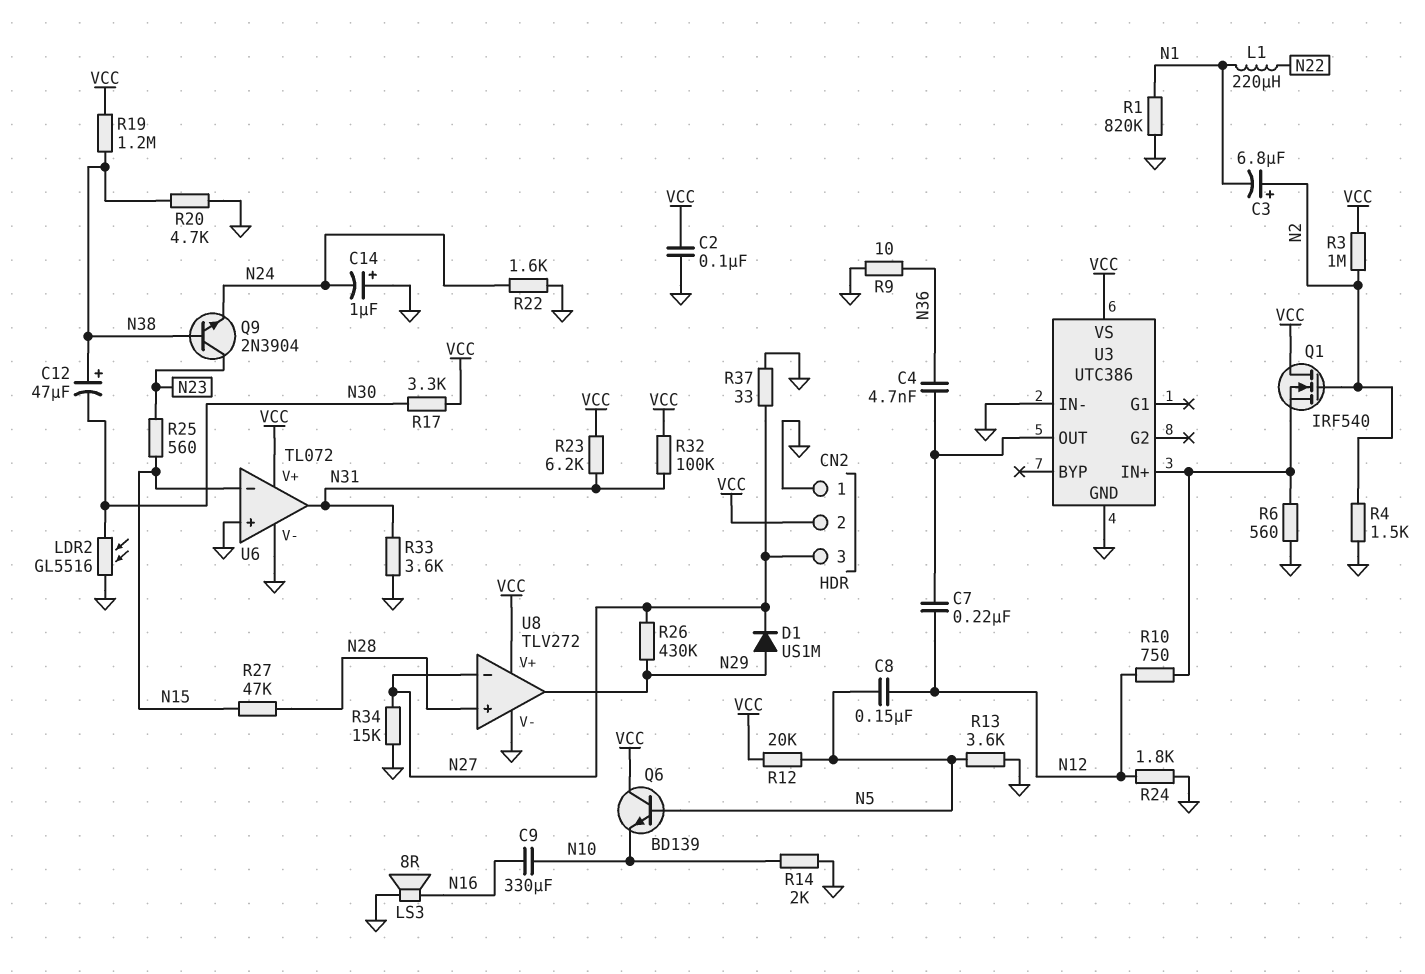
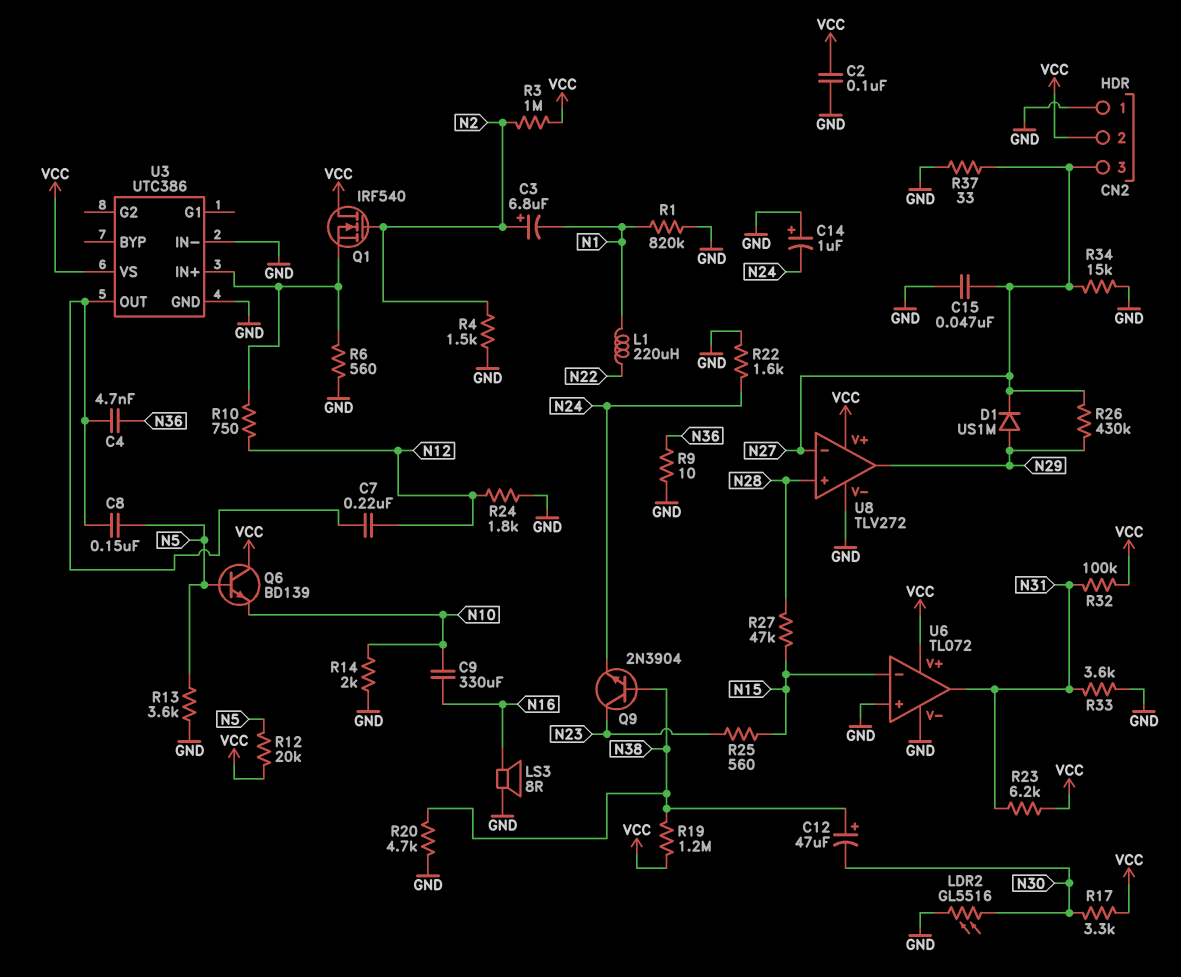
C8: 150nF (N5, N12) -> 150nF (N5, U3/OUT)
C15: none -> 47nF (GND, N27)

